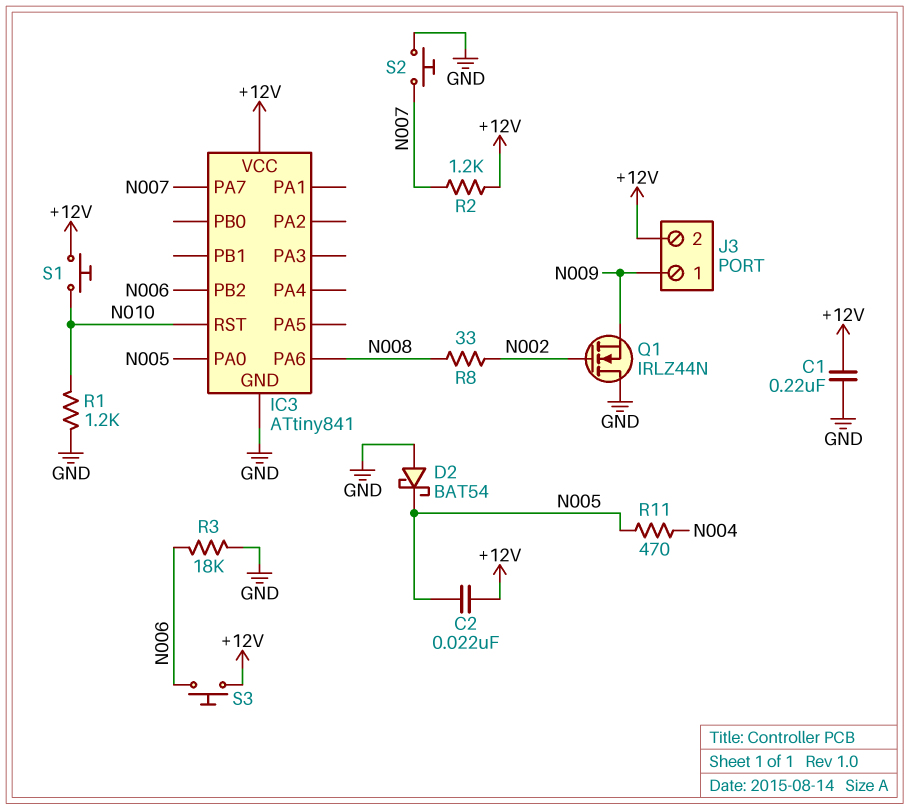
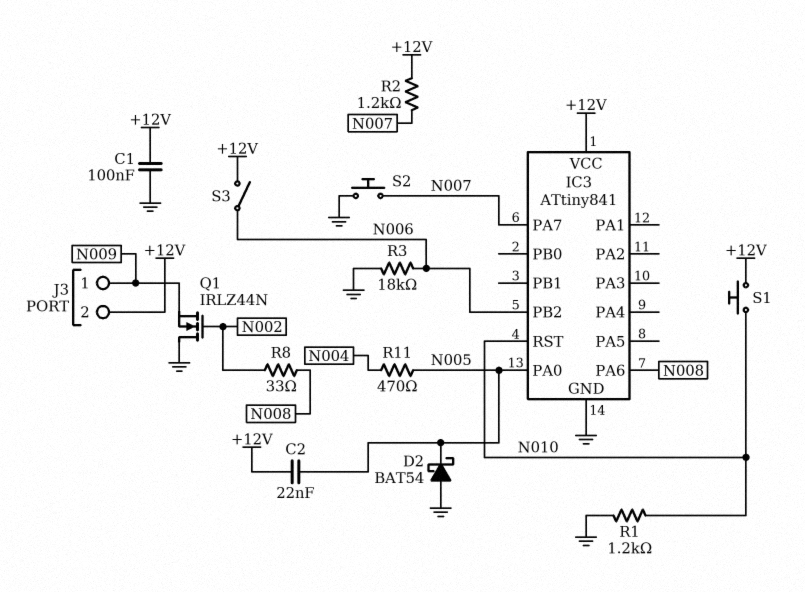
C1: 220nF (+12V, GND) -> 100nF (+12V, GND)
S3: button (+12V, N006) -> switch (+12V, N006)

